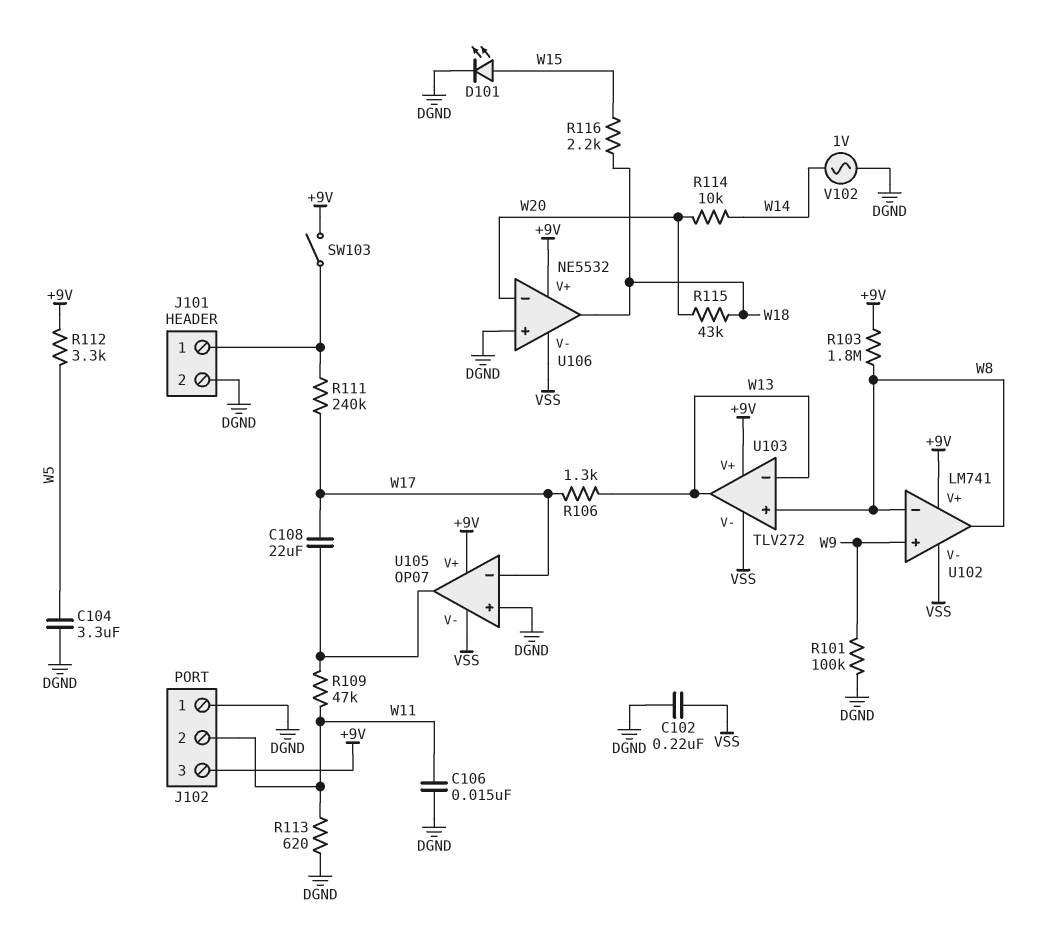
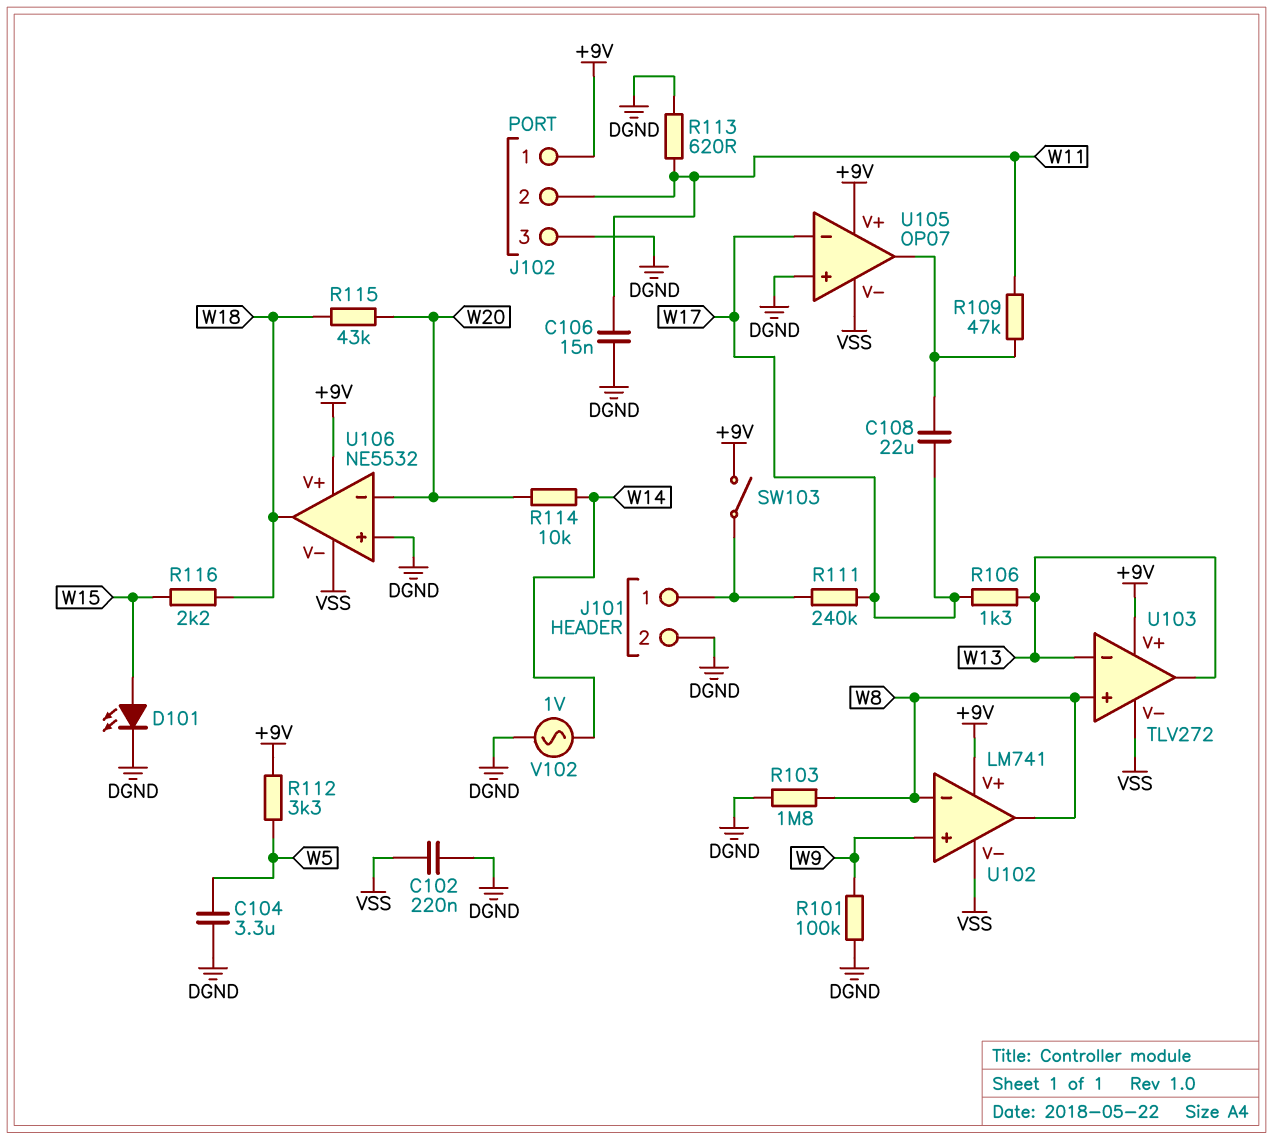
J102 pin 1: DGND -> +9V
J102 pin 3: +9V -> DGND
R103: 1.8M (+9V, W8) -> 1.8M (DGND, W8)

